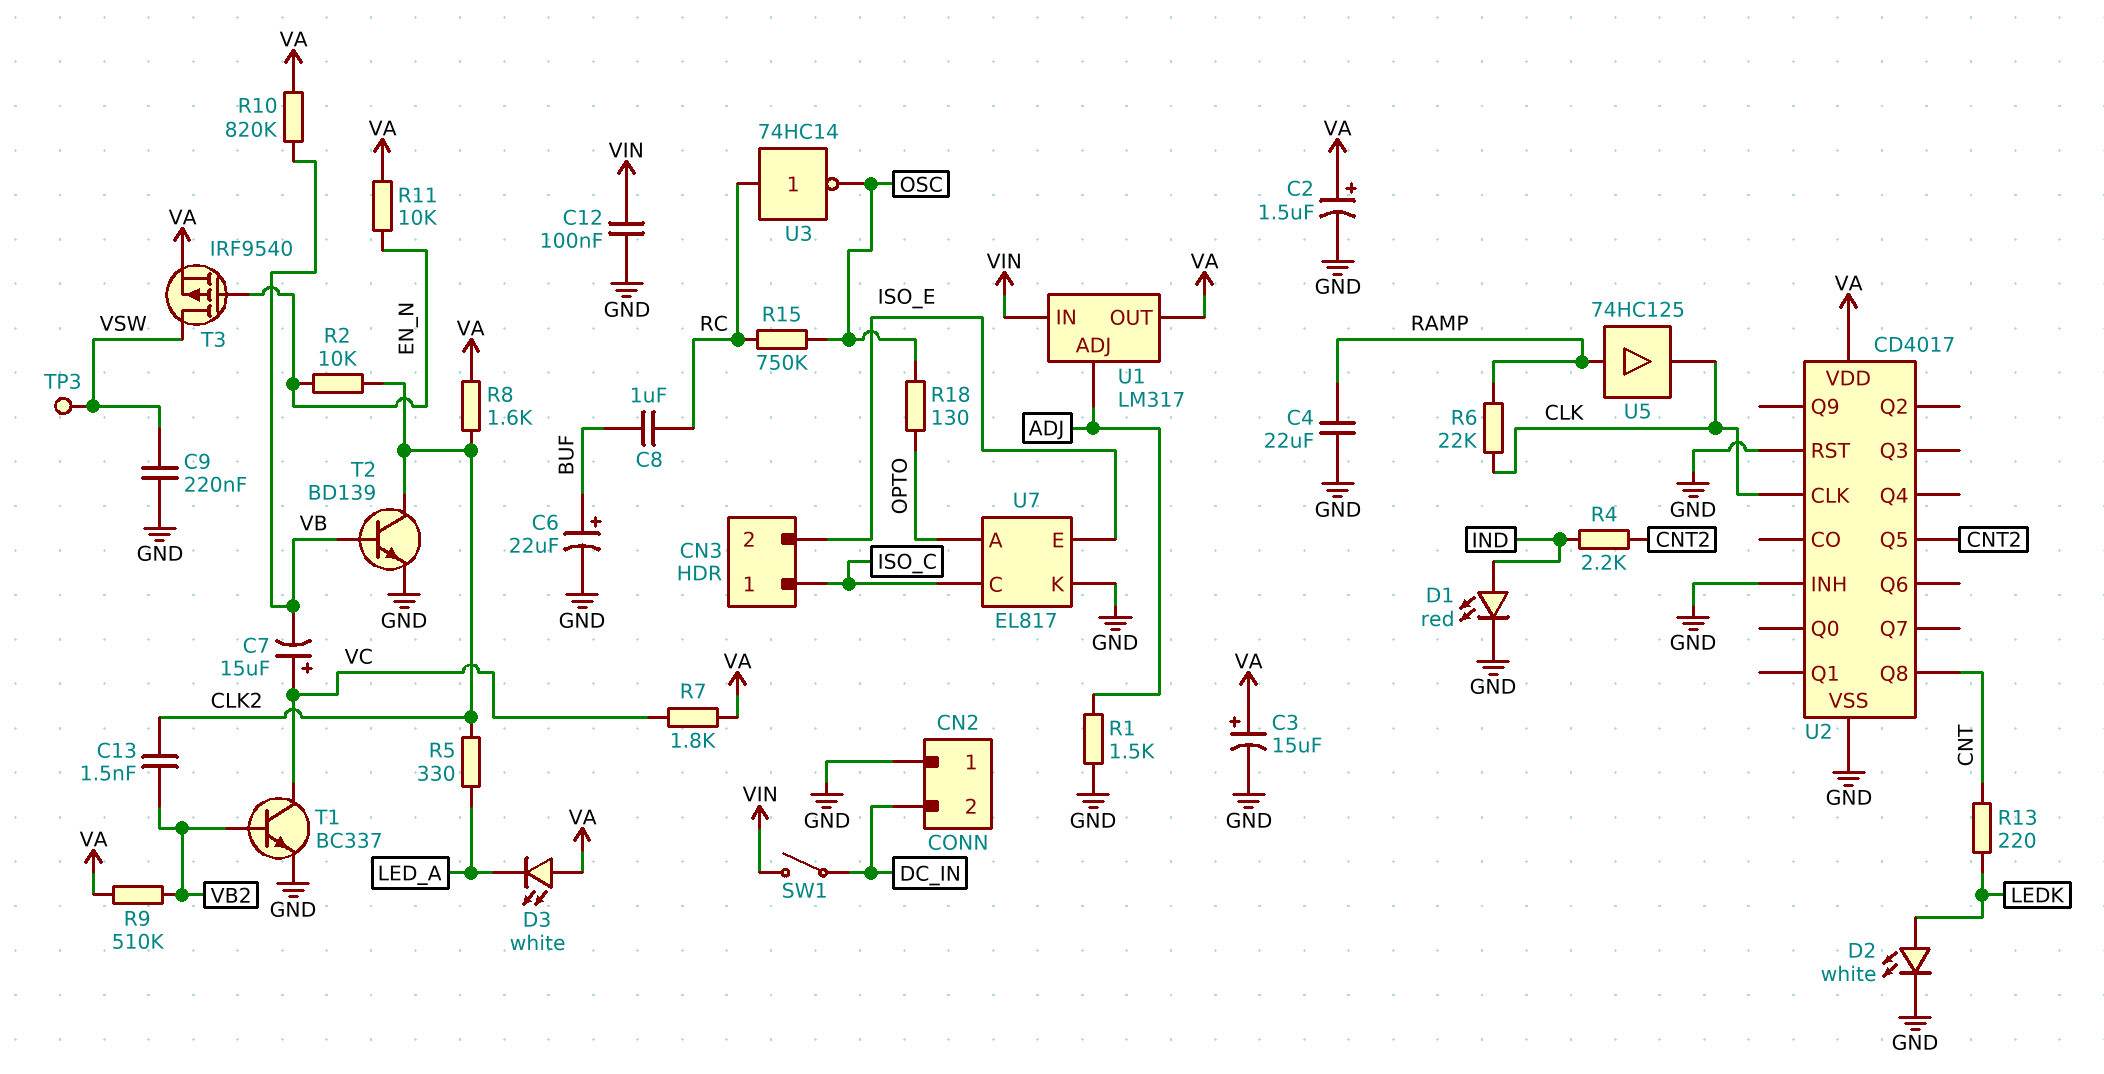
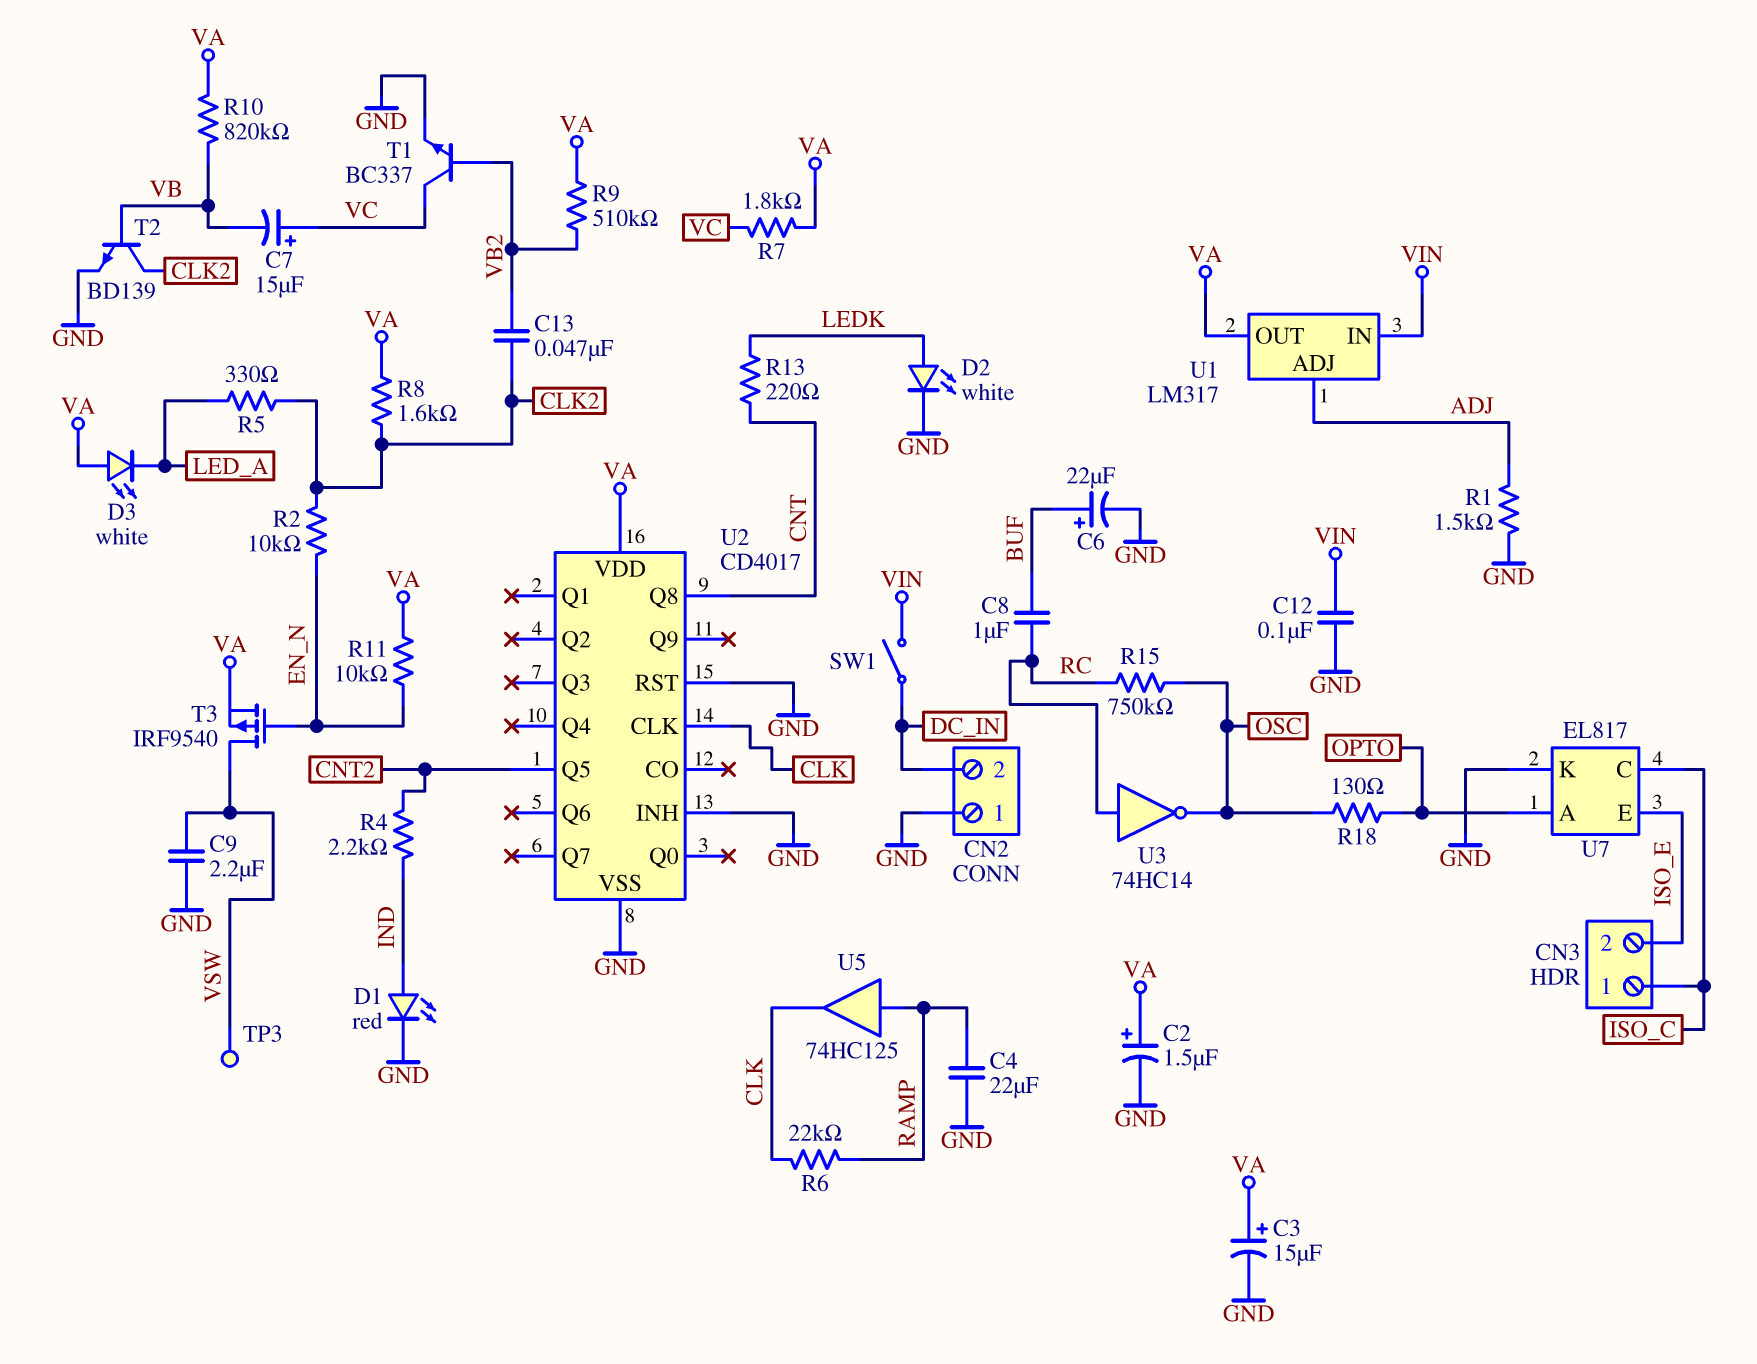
C9: 220nF (GND, VSW) -> 2.2uF (GND, VSW)
C13: 1.5nF (CLK2, VB2) -> 47nF (CLK2, VB2)

